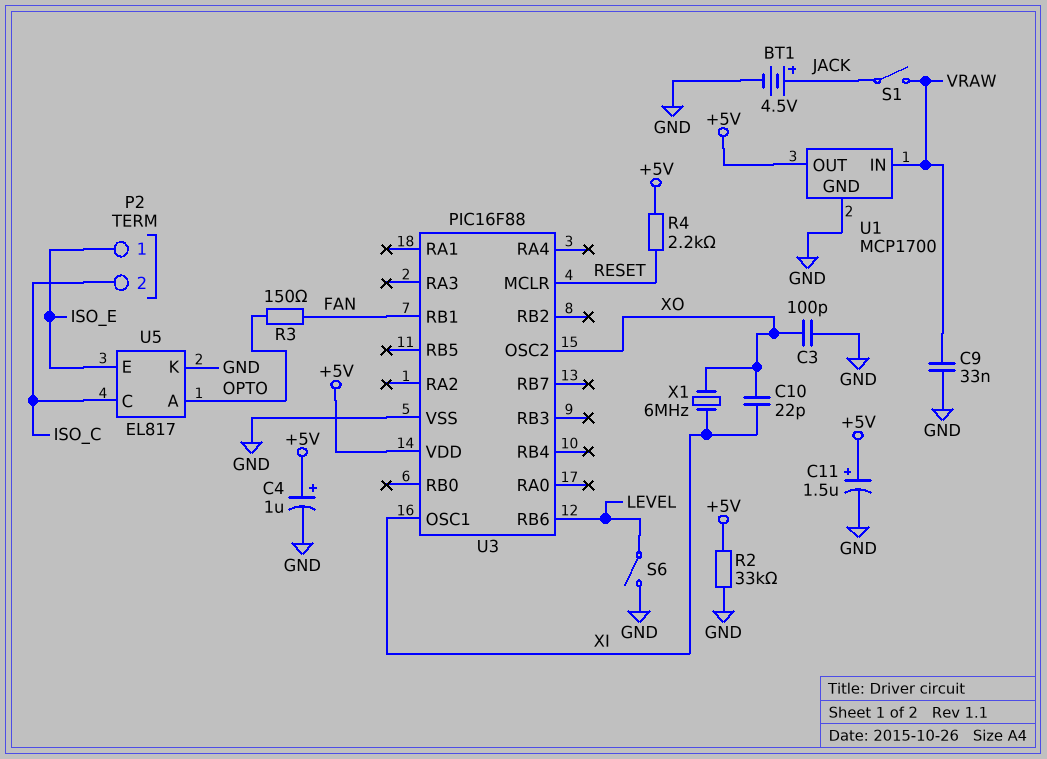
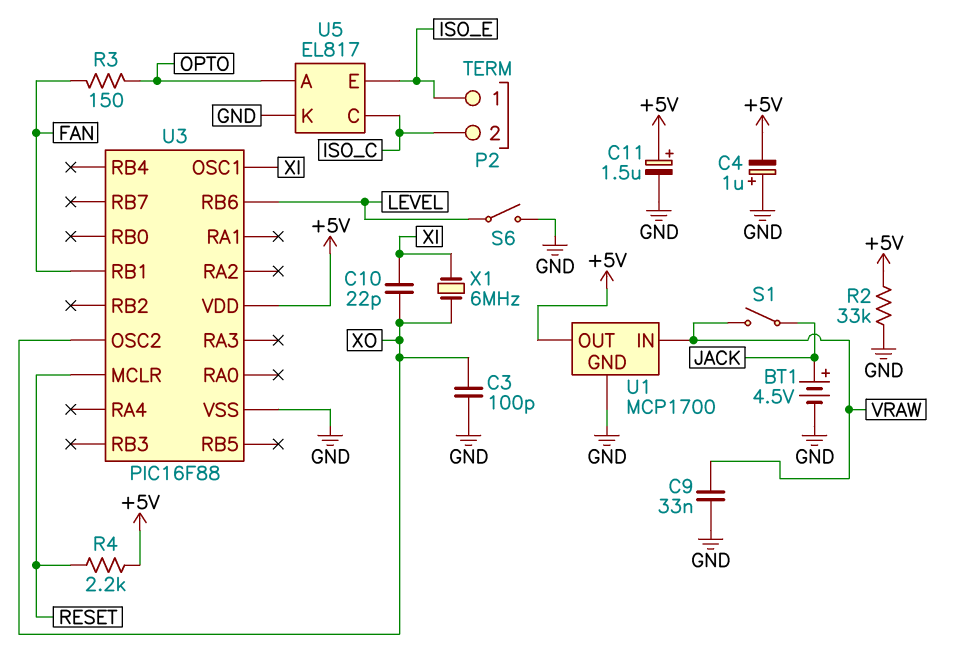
C4: 1uF (plus +5V, minus GND) -> 1uF (plus GND, minus +5V)

